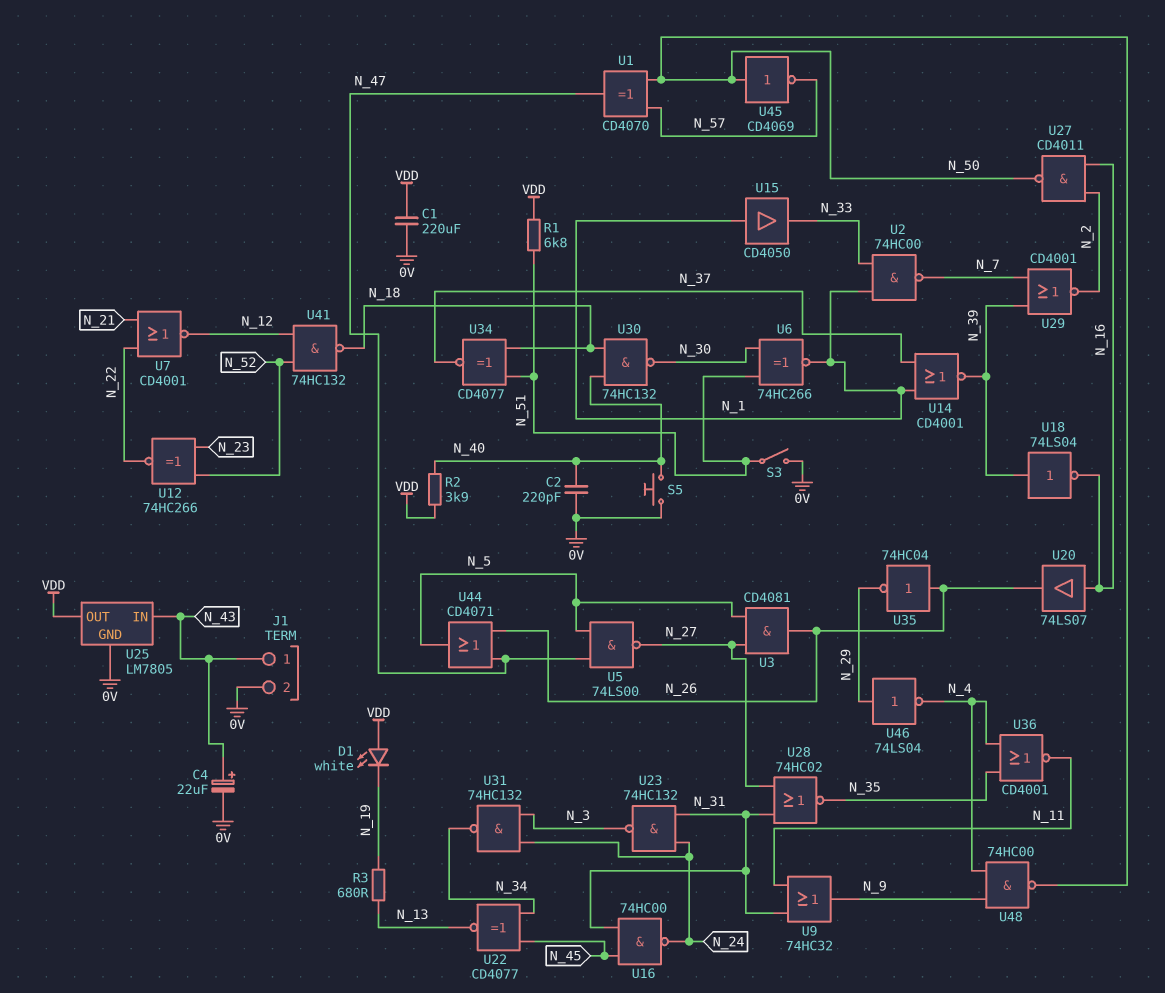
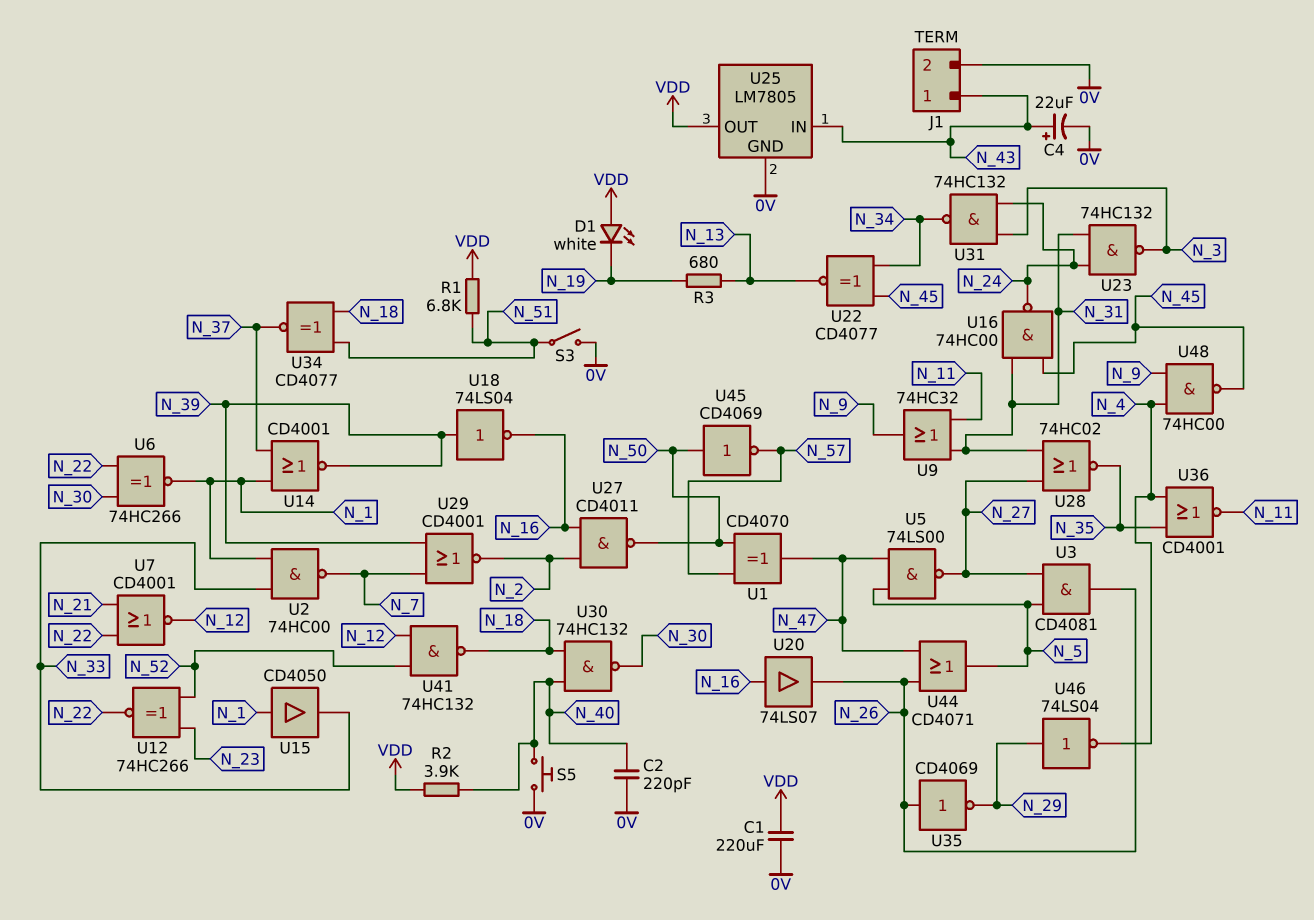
U6: XNOR 74HC266 (in N_30, in N_51, out N_1) -> XNOR 74HC266 (in N_22, in N_30, out N_1)
U35: NOT 74HC04 (in N_26, out N_29) -> NOT CD4069 (in N_26, out N_29)
U48: NAND 74HC00 (in N_4, in N_9, out N_50) -> NAND 74HC00 (in N_4, in N_9, out N_45)

